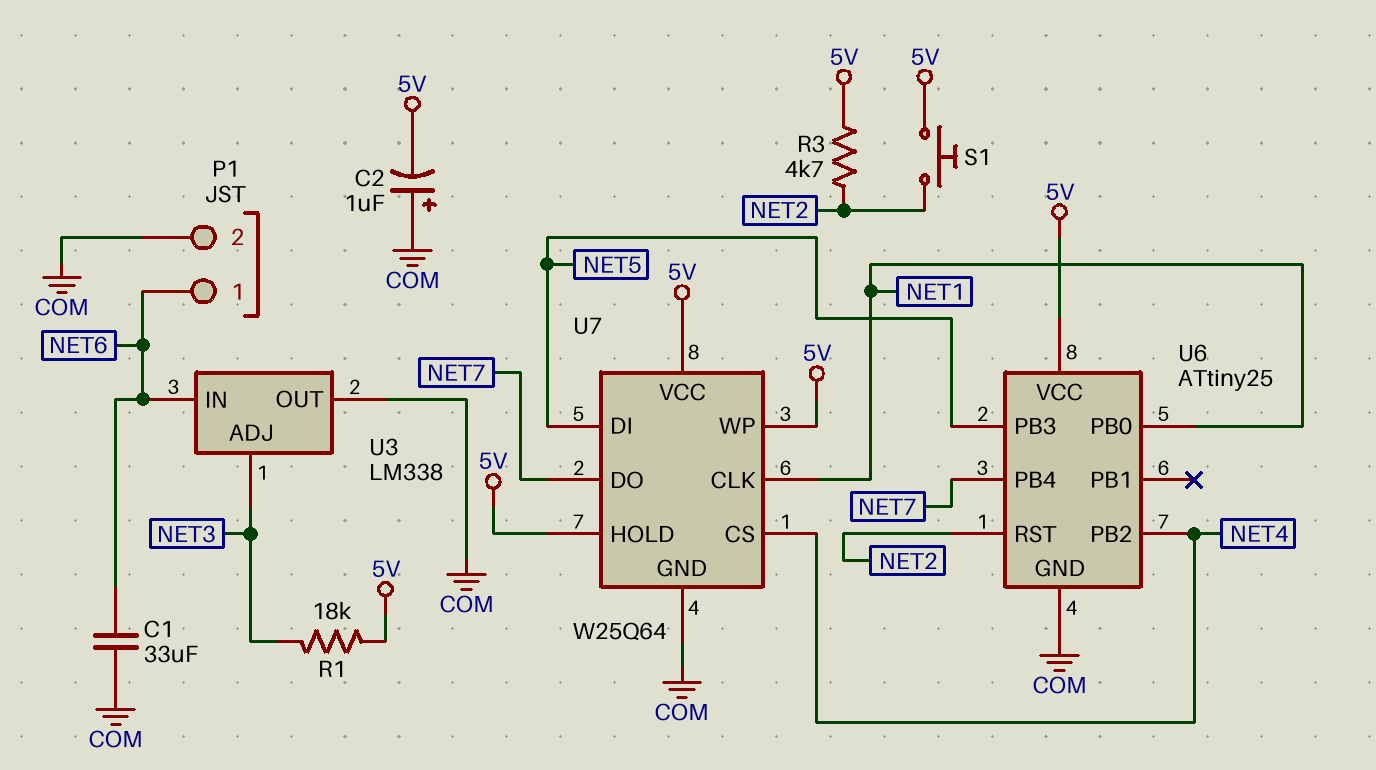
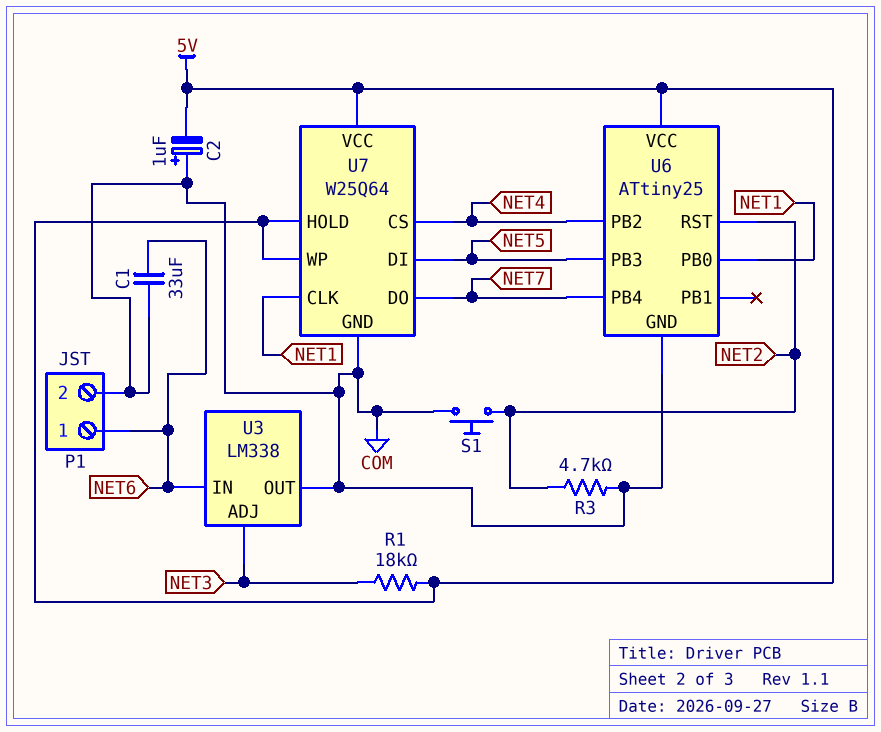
R3: 4.7k (5V, NET2) -> 4.7k (COM, NET2)
S1: button (5V, NET2) -> button (COM, NET2)

